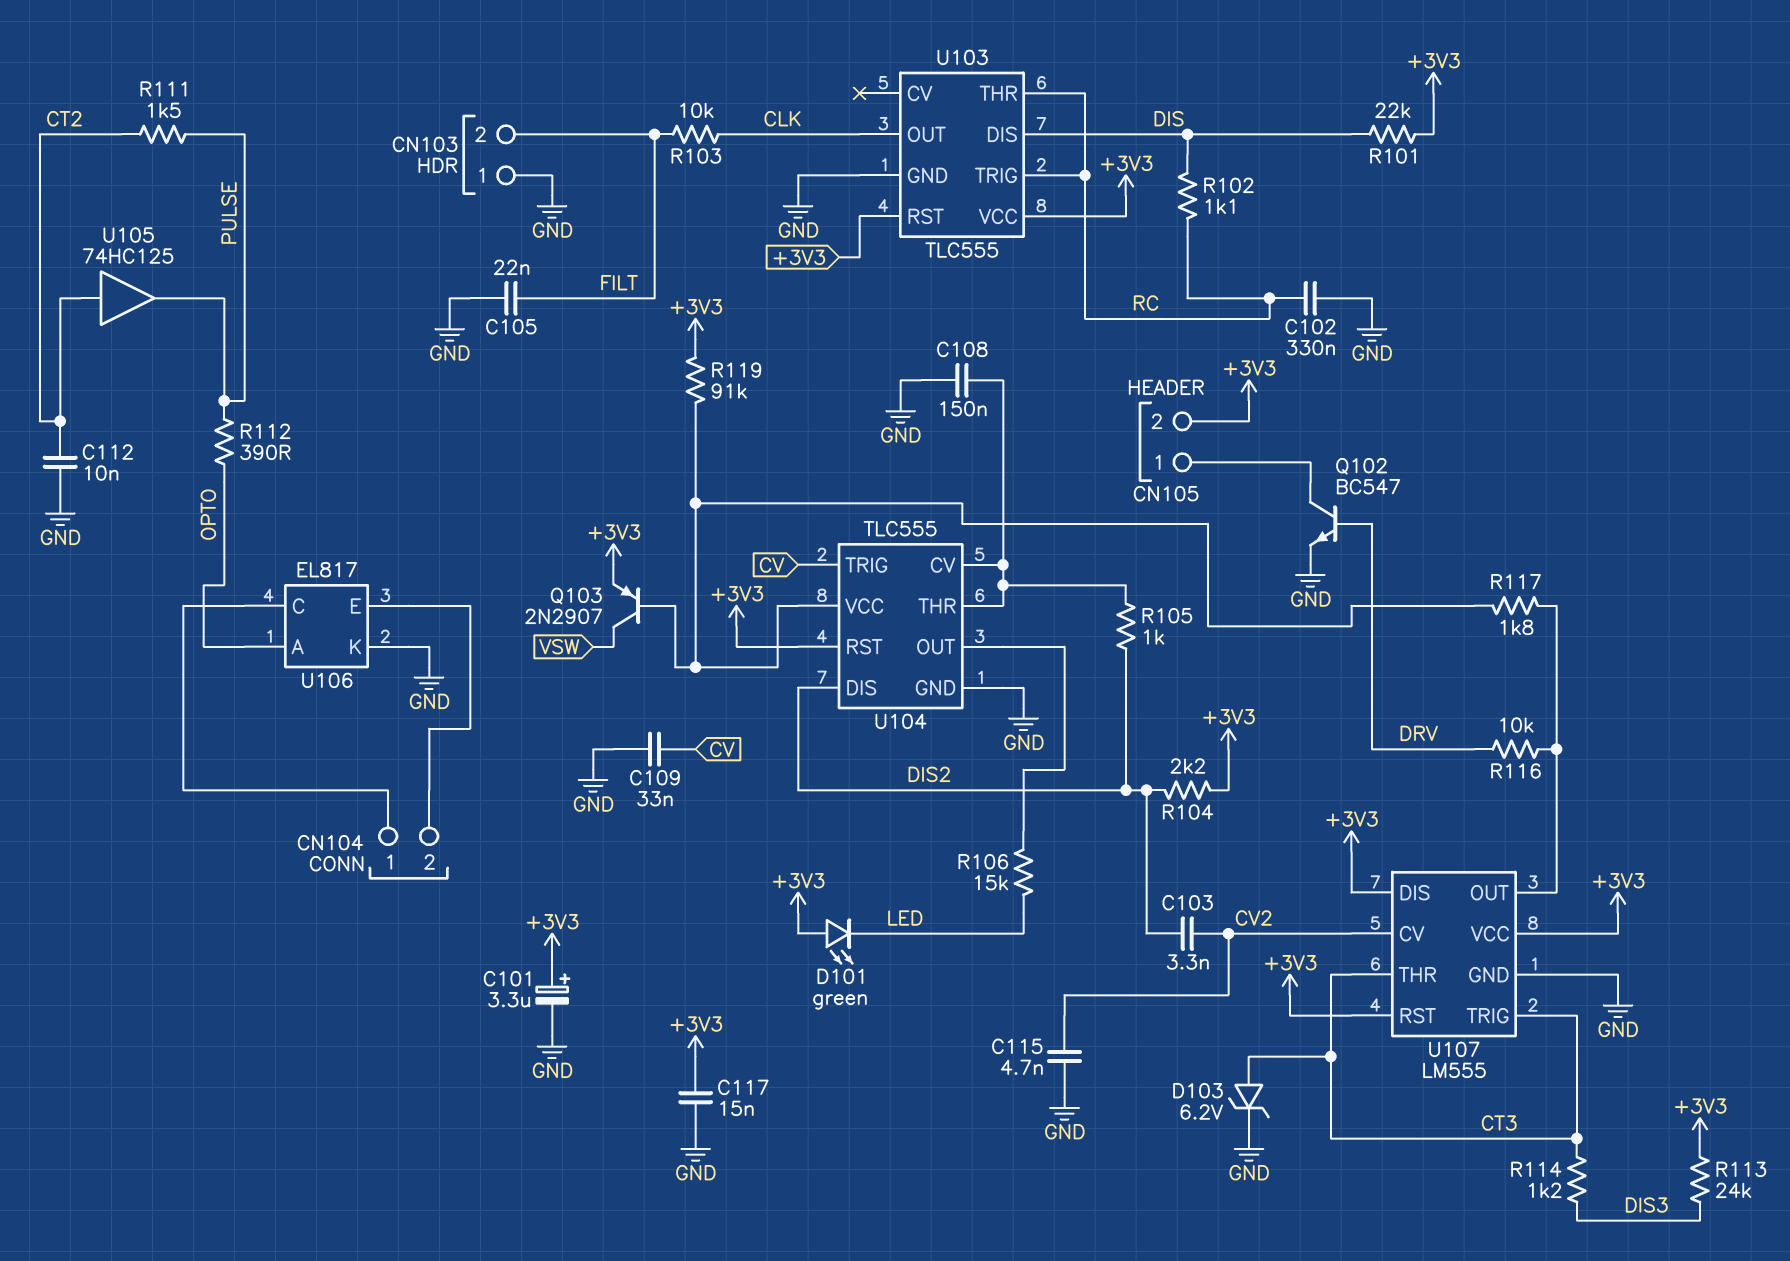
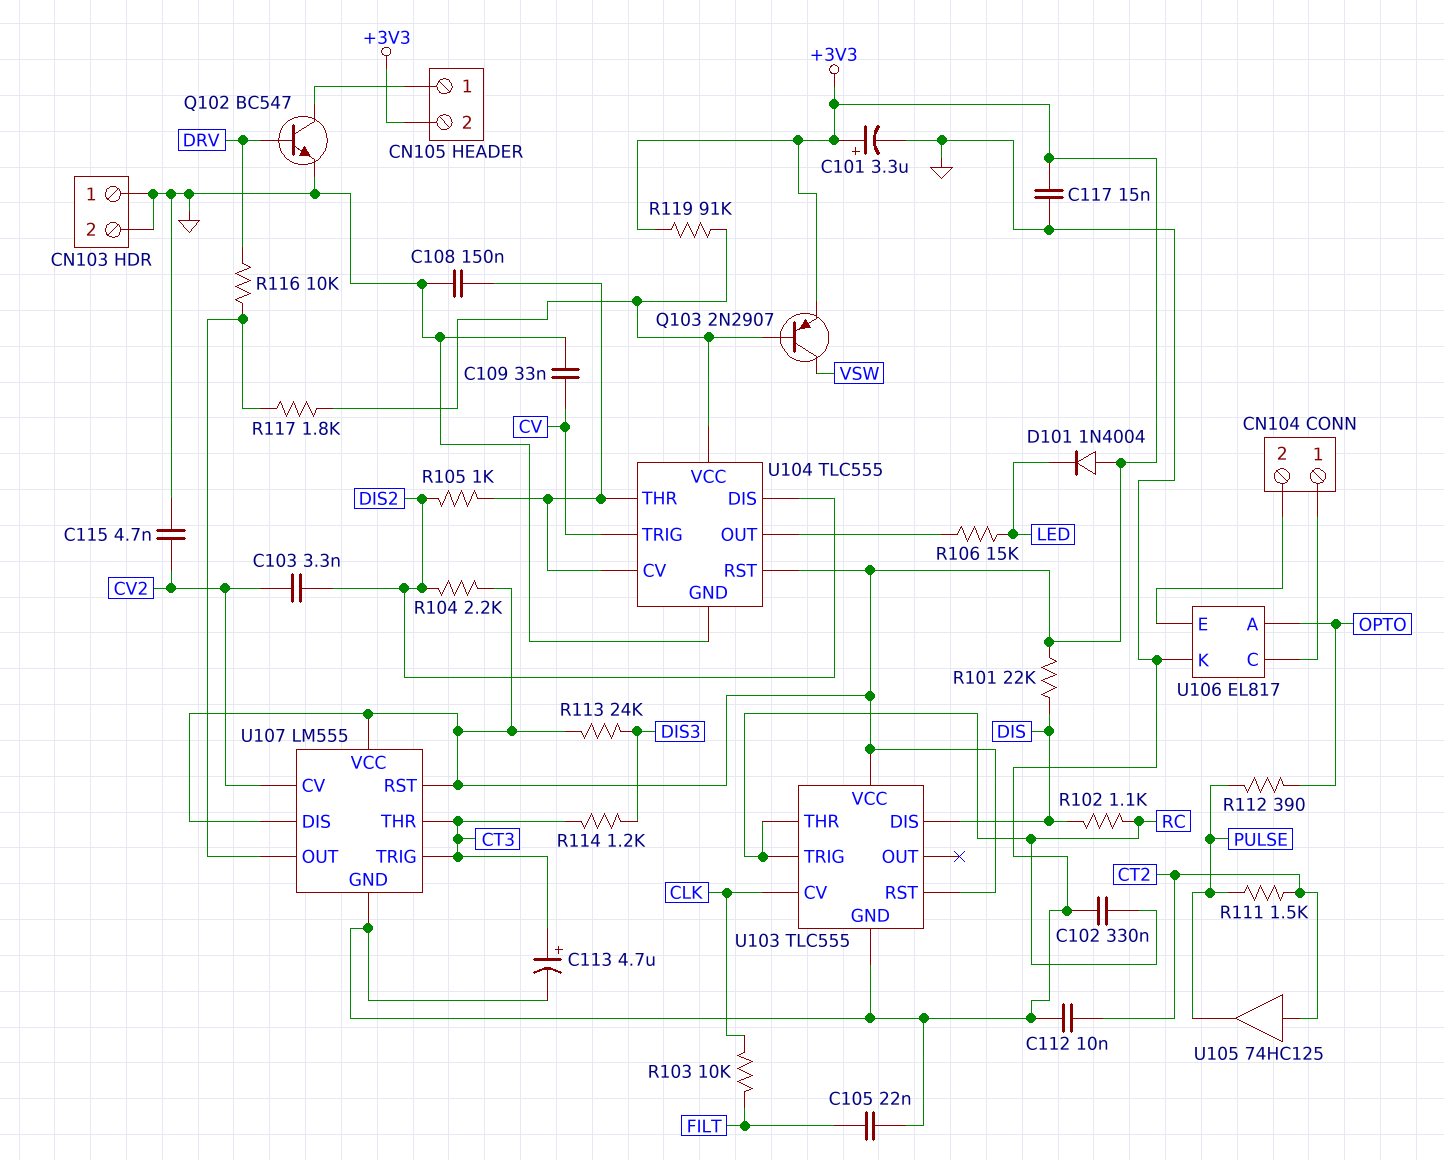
C113: none -> 4.7uF (plus CT3, minus GND)
CN103 pin 2: FILT -> GND
D101: LED green (A +3V3, K LED) -> diode 1N4004 (A +3V3, K LED)
D103: zener 6.2V (A CT3, K GND) -> none
U103 pin CV: none -> CLK
U103 pin OUT: CLK -> none

